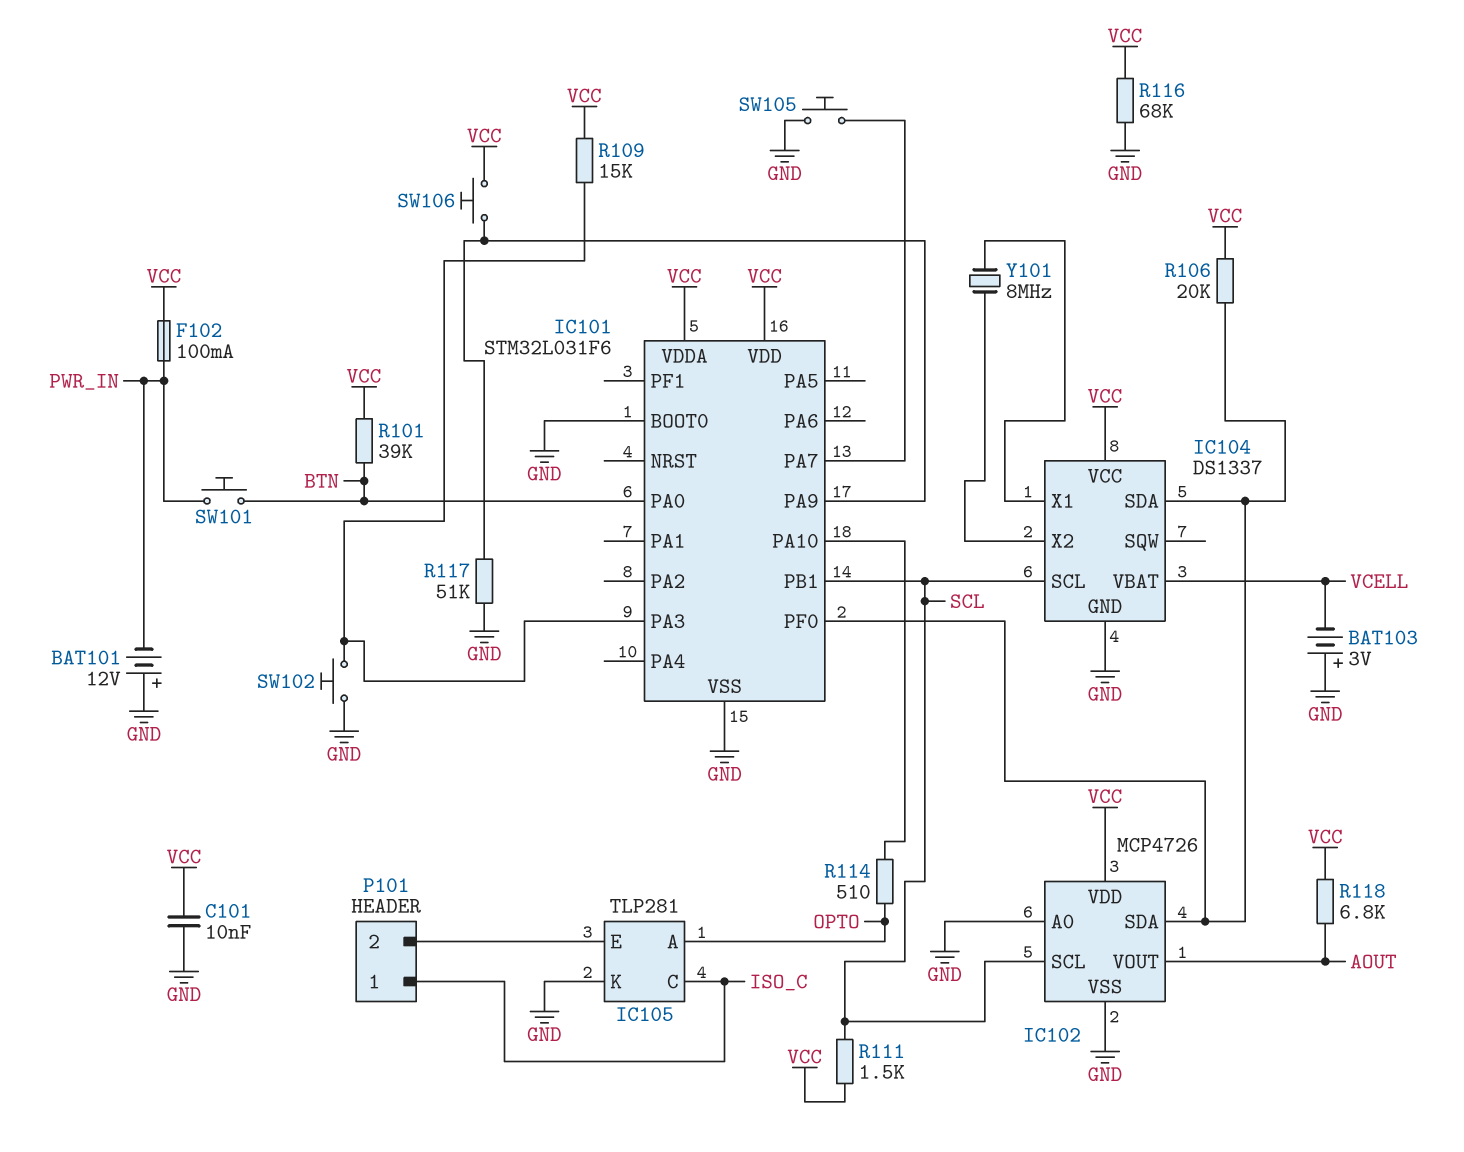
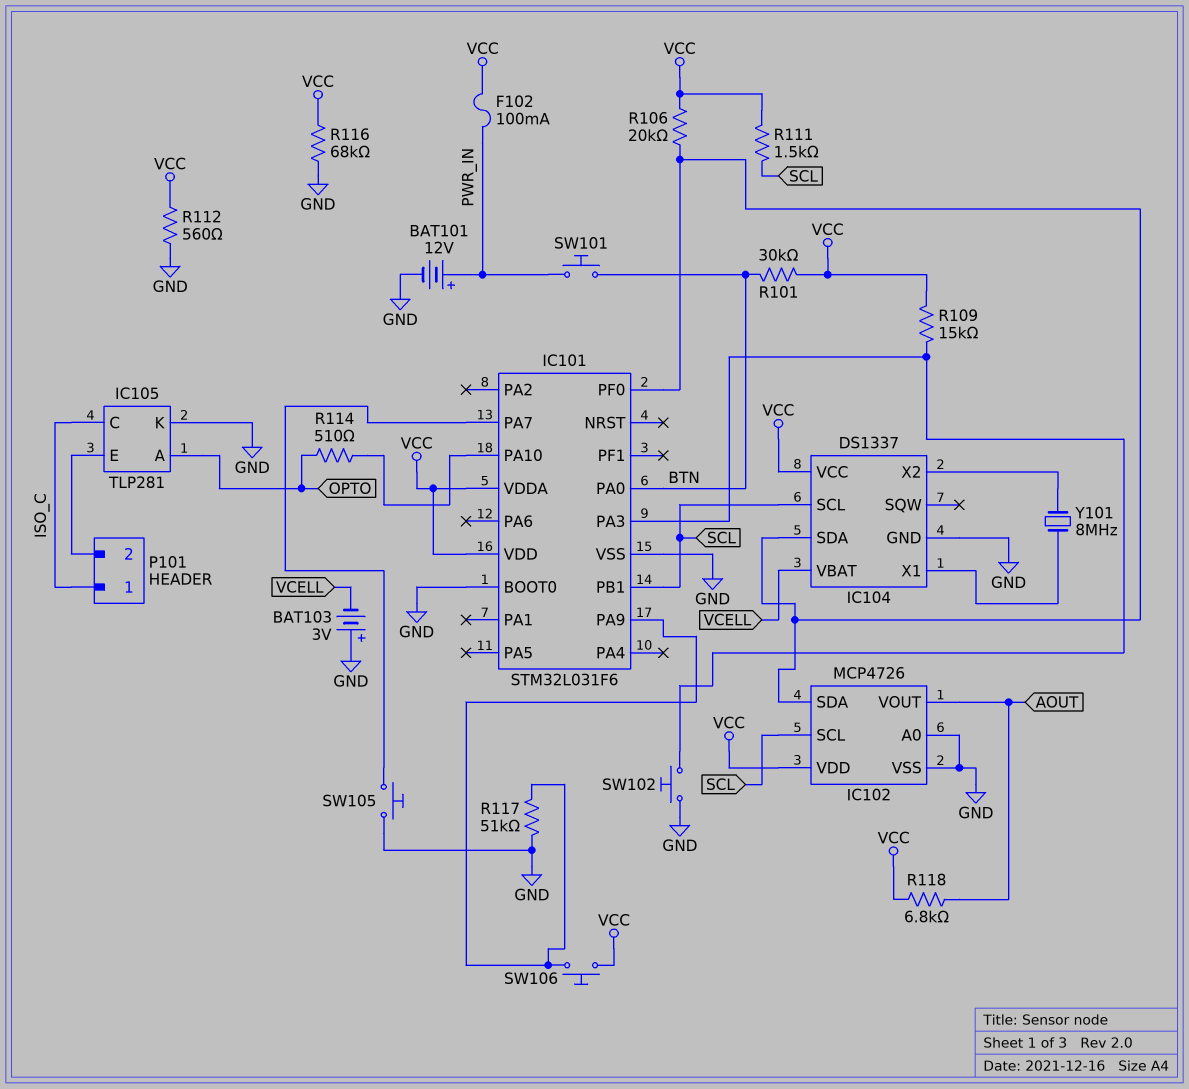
BAT101: 12V (plus GND, minus PWR_IN) -> 12V (plus PWR_IN, minus GND)
C101: 10nF (GND, VCC) -> none
R101: 39k (BTN, VCC) -> 30k (BTN, VCC)
R112: none -> 560 (GND, VCC)

